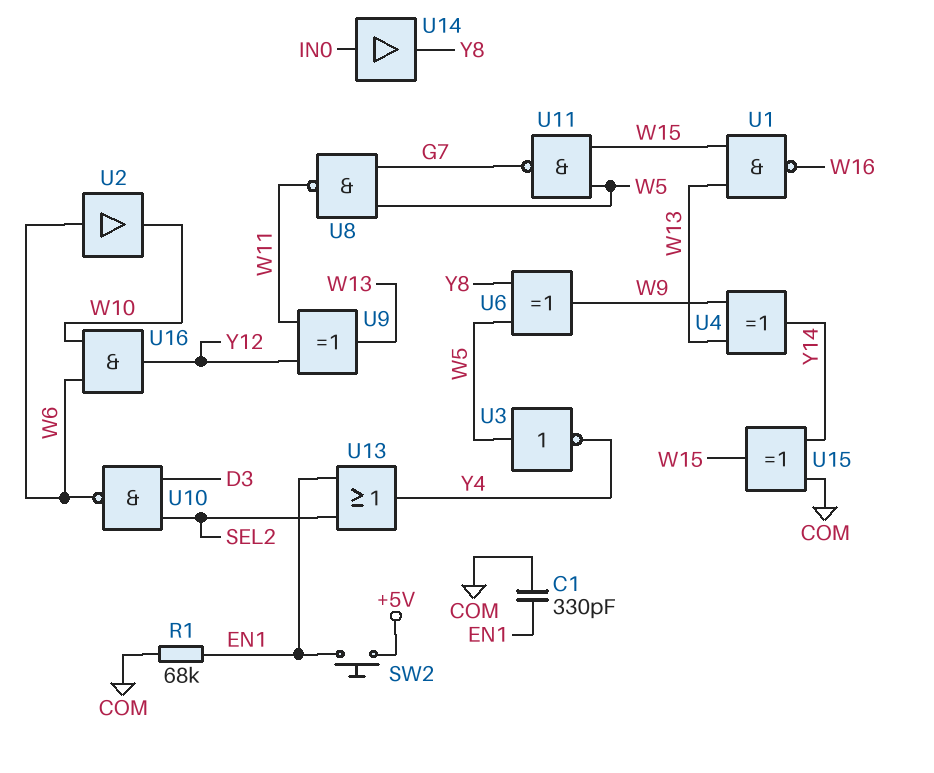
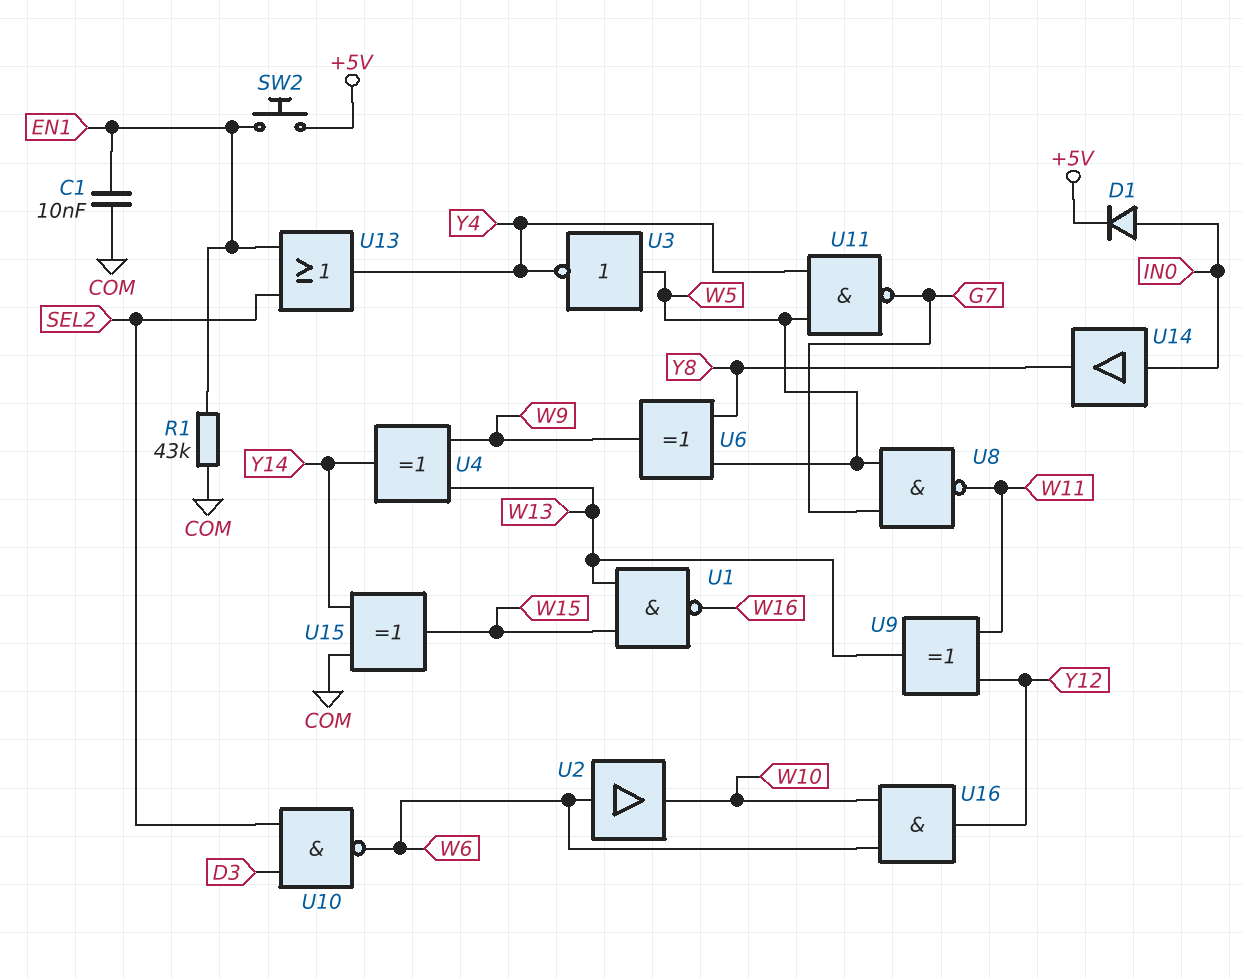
C1: 330pF (COM, EN1) -> 10nF (COM, EN1)
D1: none -> diode (A IN0, K +5V)
R1: 68k (COM, EN1) -> 43k (COM, EN1)
U11: NAND (in W5, in W15, out G7) -> NAND (in W5, in Y4, out G7)

